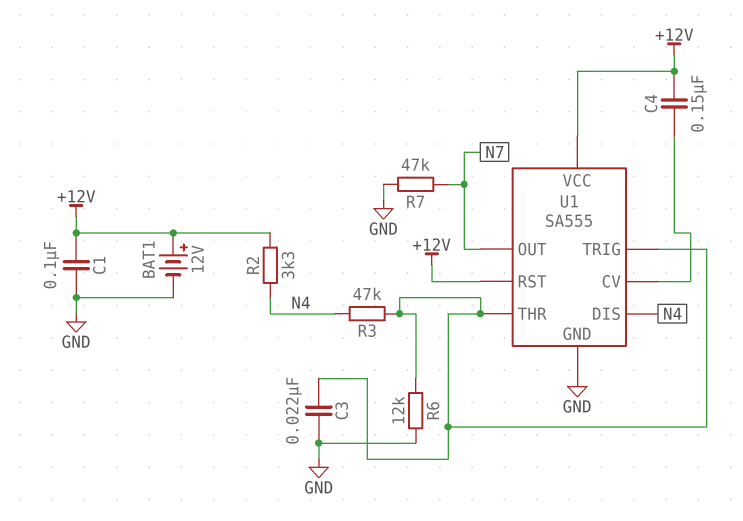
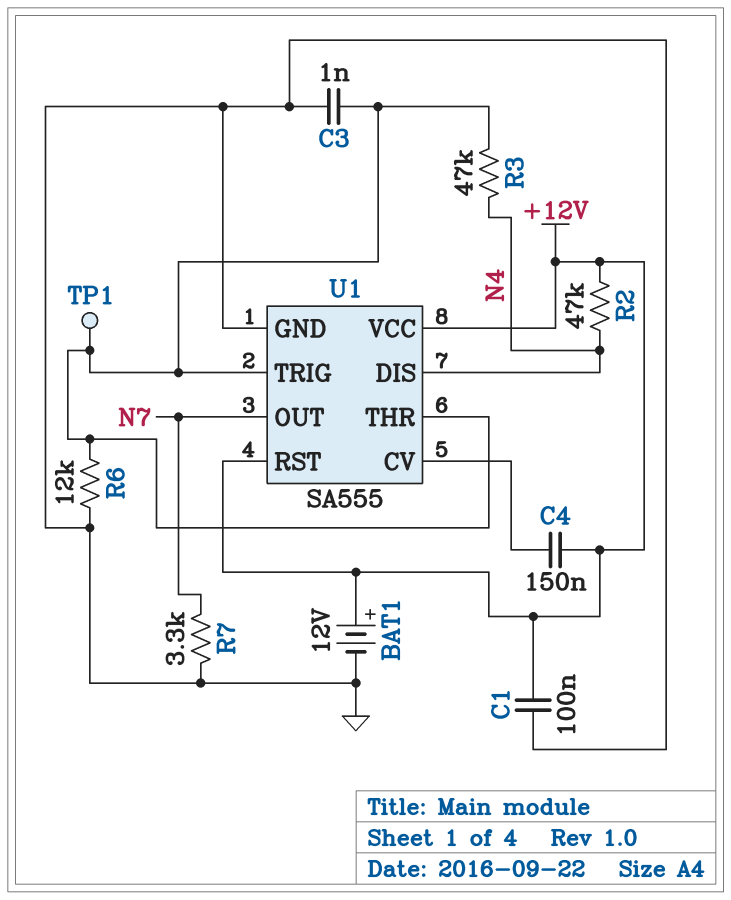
C3: 22nF (GND, U1/THR) -> 1nF (GND, U1/THR)
R2: 3.3k (+12V, N4) -> 47k (+12V, N4)
R7: 47k (GND, N7) -> 3.3k (GND, N7)
TP1: none -> test point (U1/THR)

